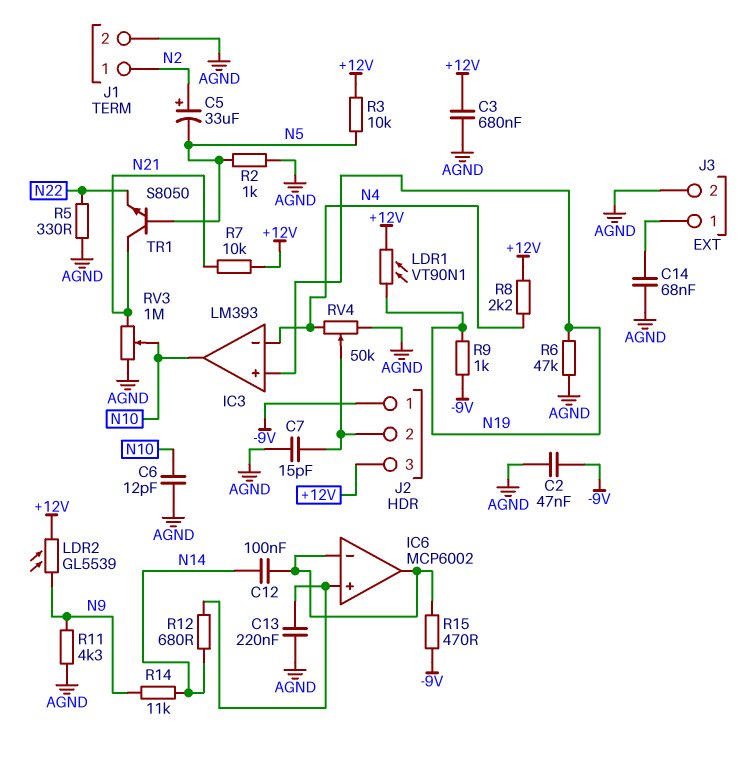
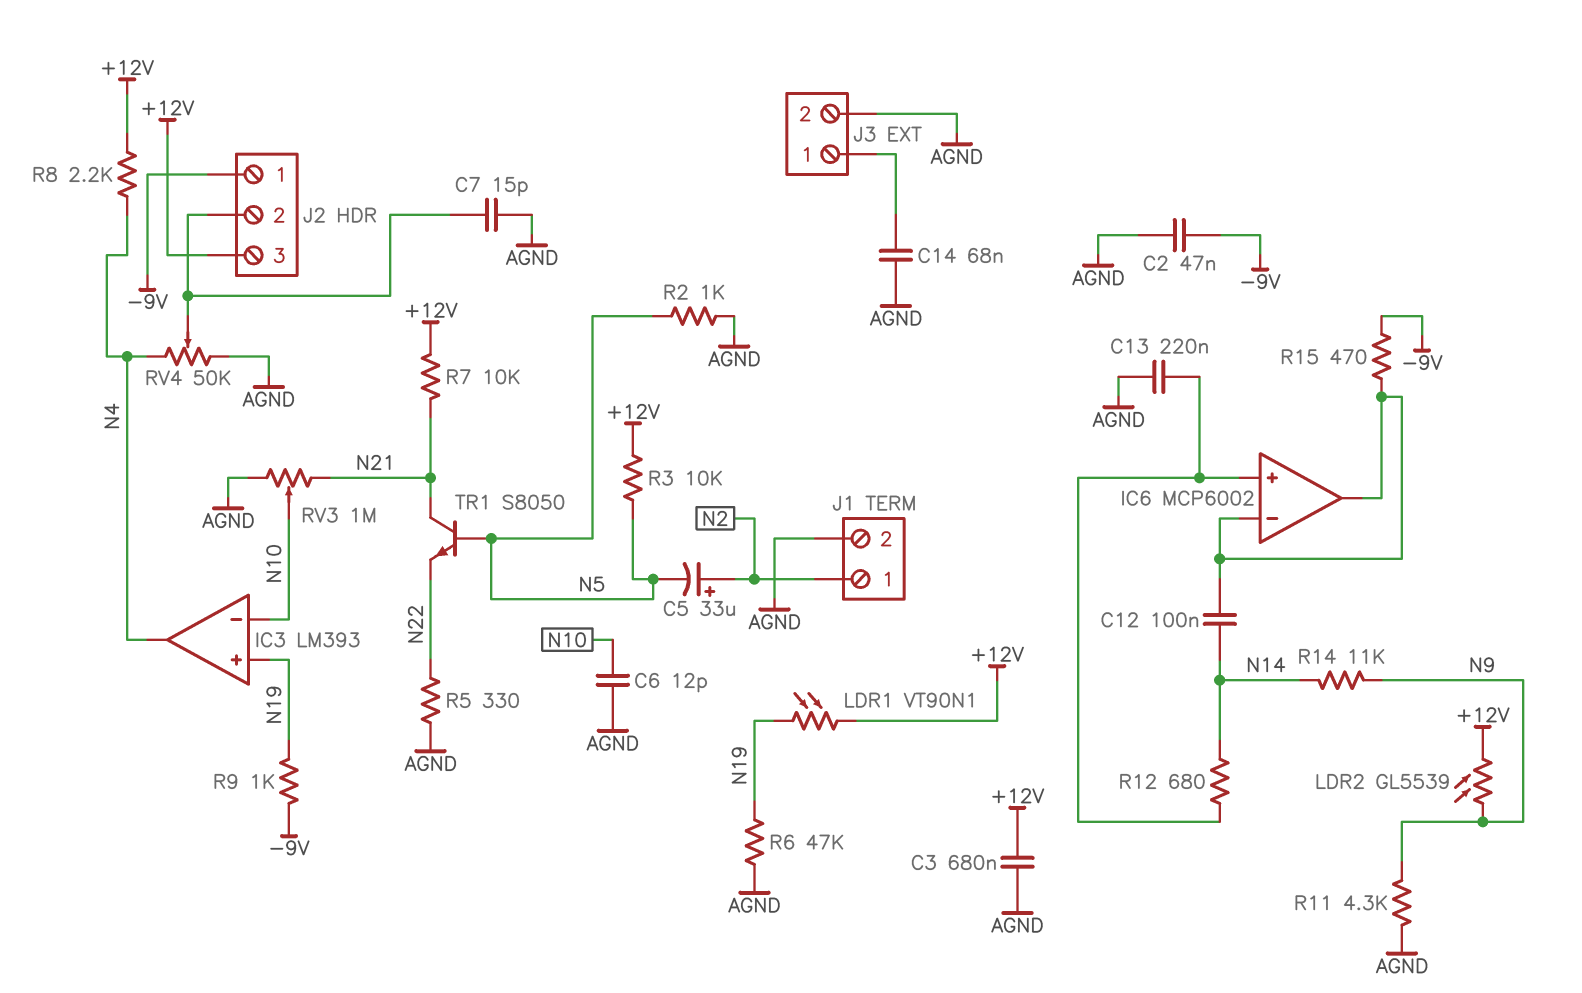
IC3 pin in-: N4 -> N10
IC3 pin out: N10 -> N4

